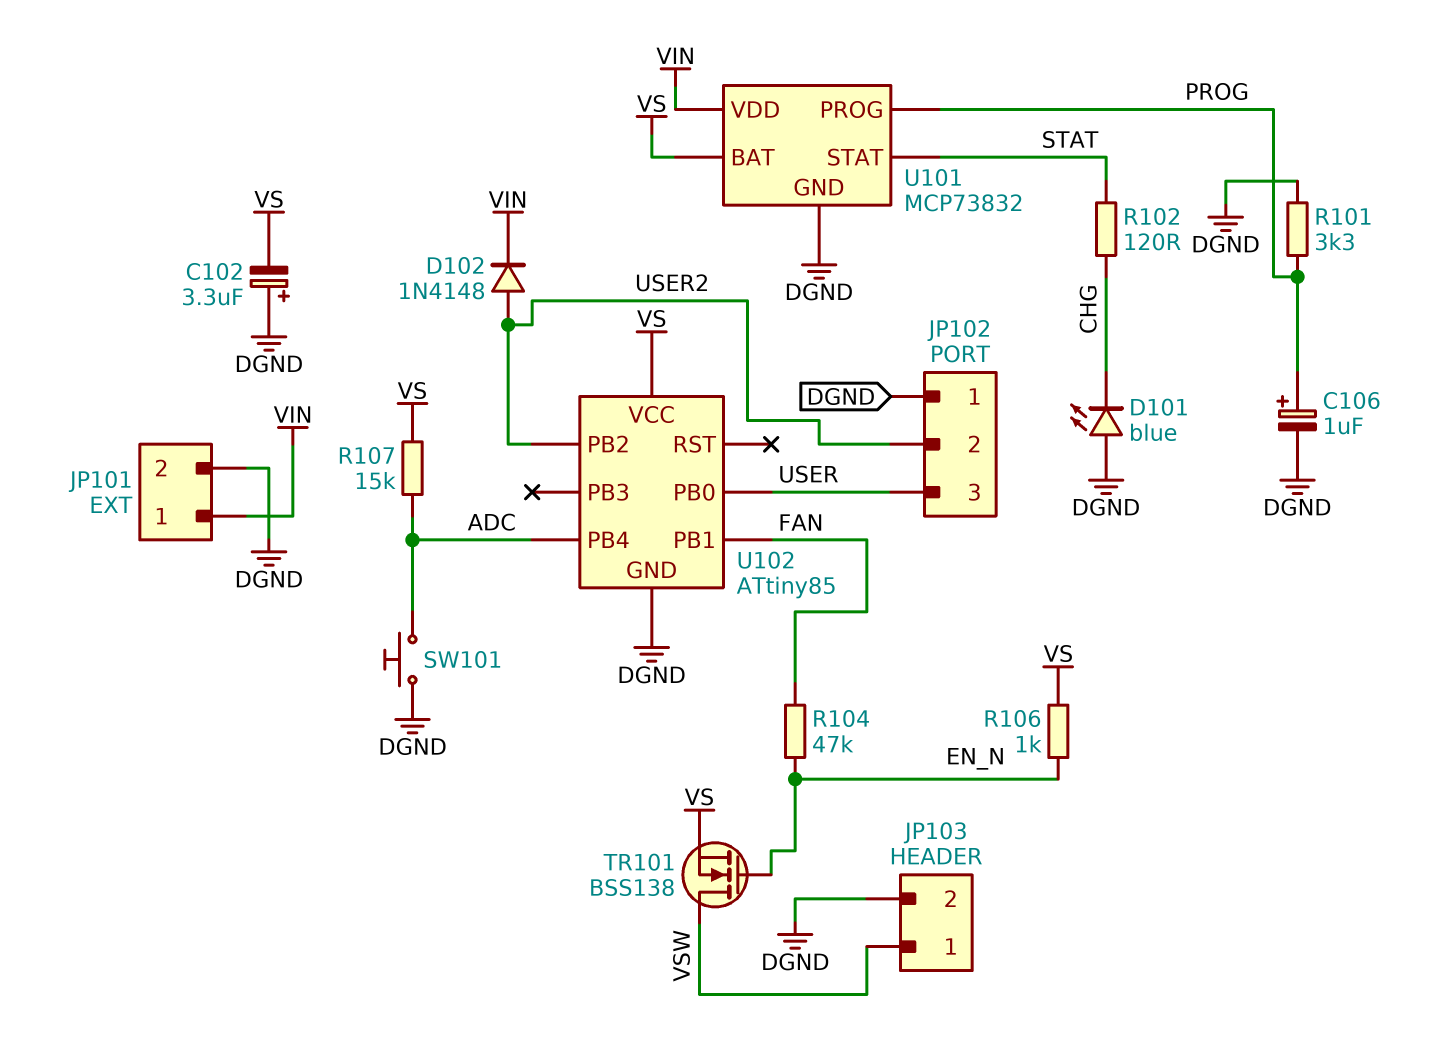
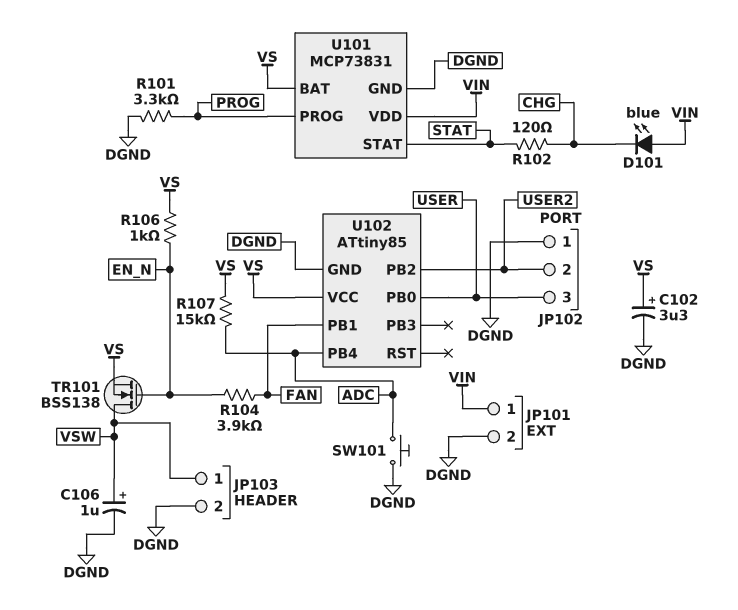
C102: 3.3uF (plus DGND, minus VS) -> 3.3uF (plus VS, minus DGND)
C106: 1uF (plus PROG, minus DGND) -> 1uF (plus VSW, minus DGND)
D101: LED blue (A DGND, K CHG) -> LED blue (A VIN, K CHG)
D102: diode 1N4148 (A USER2, K VIN) -> none
R104: 47k (EN_N, FAN) -> 3.9k (EN_N, FAN)
U101: MCP73832 -> MCP73831

